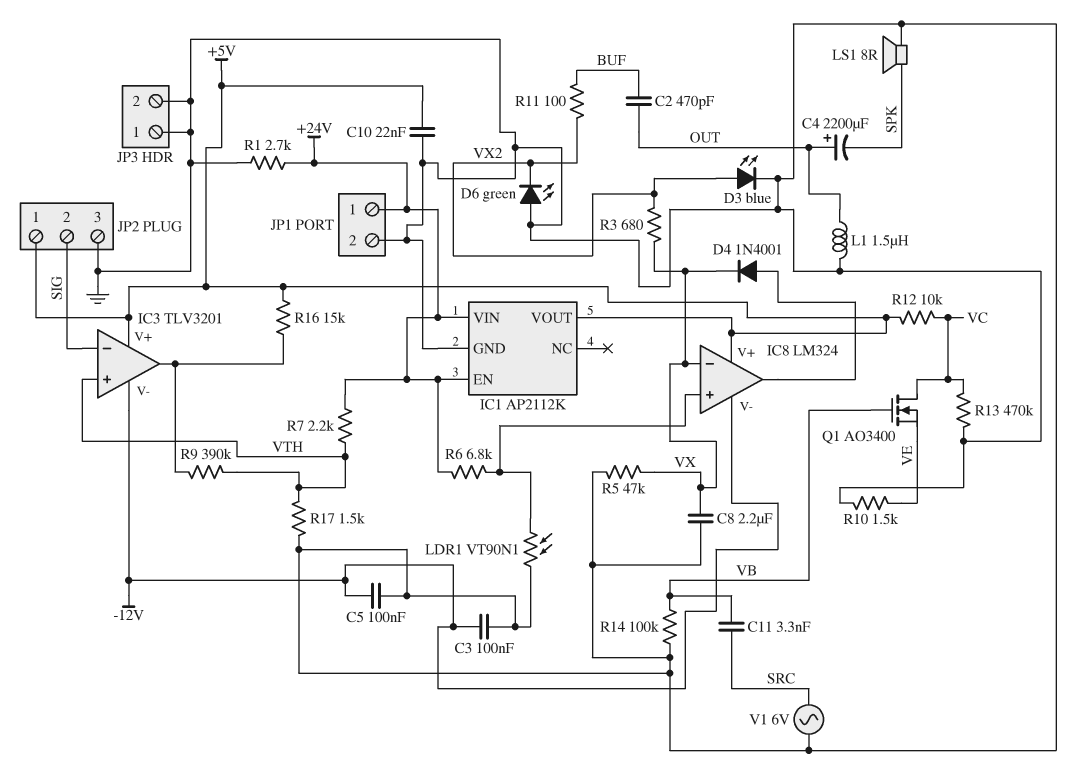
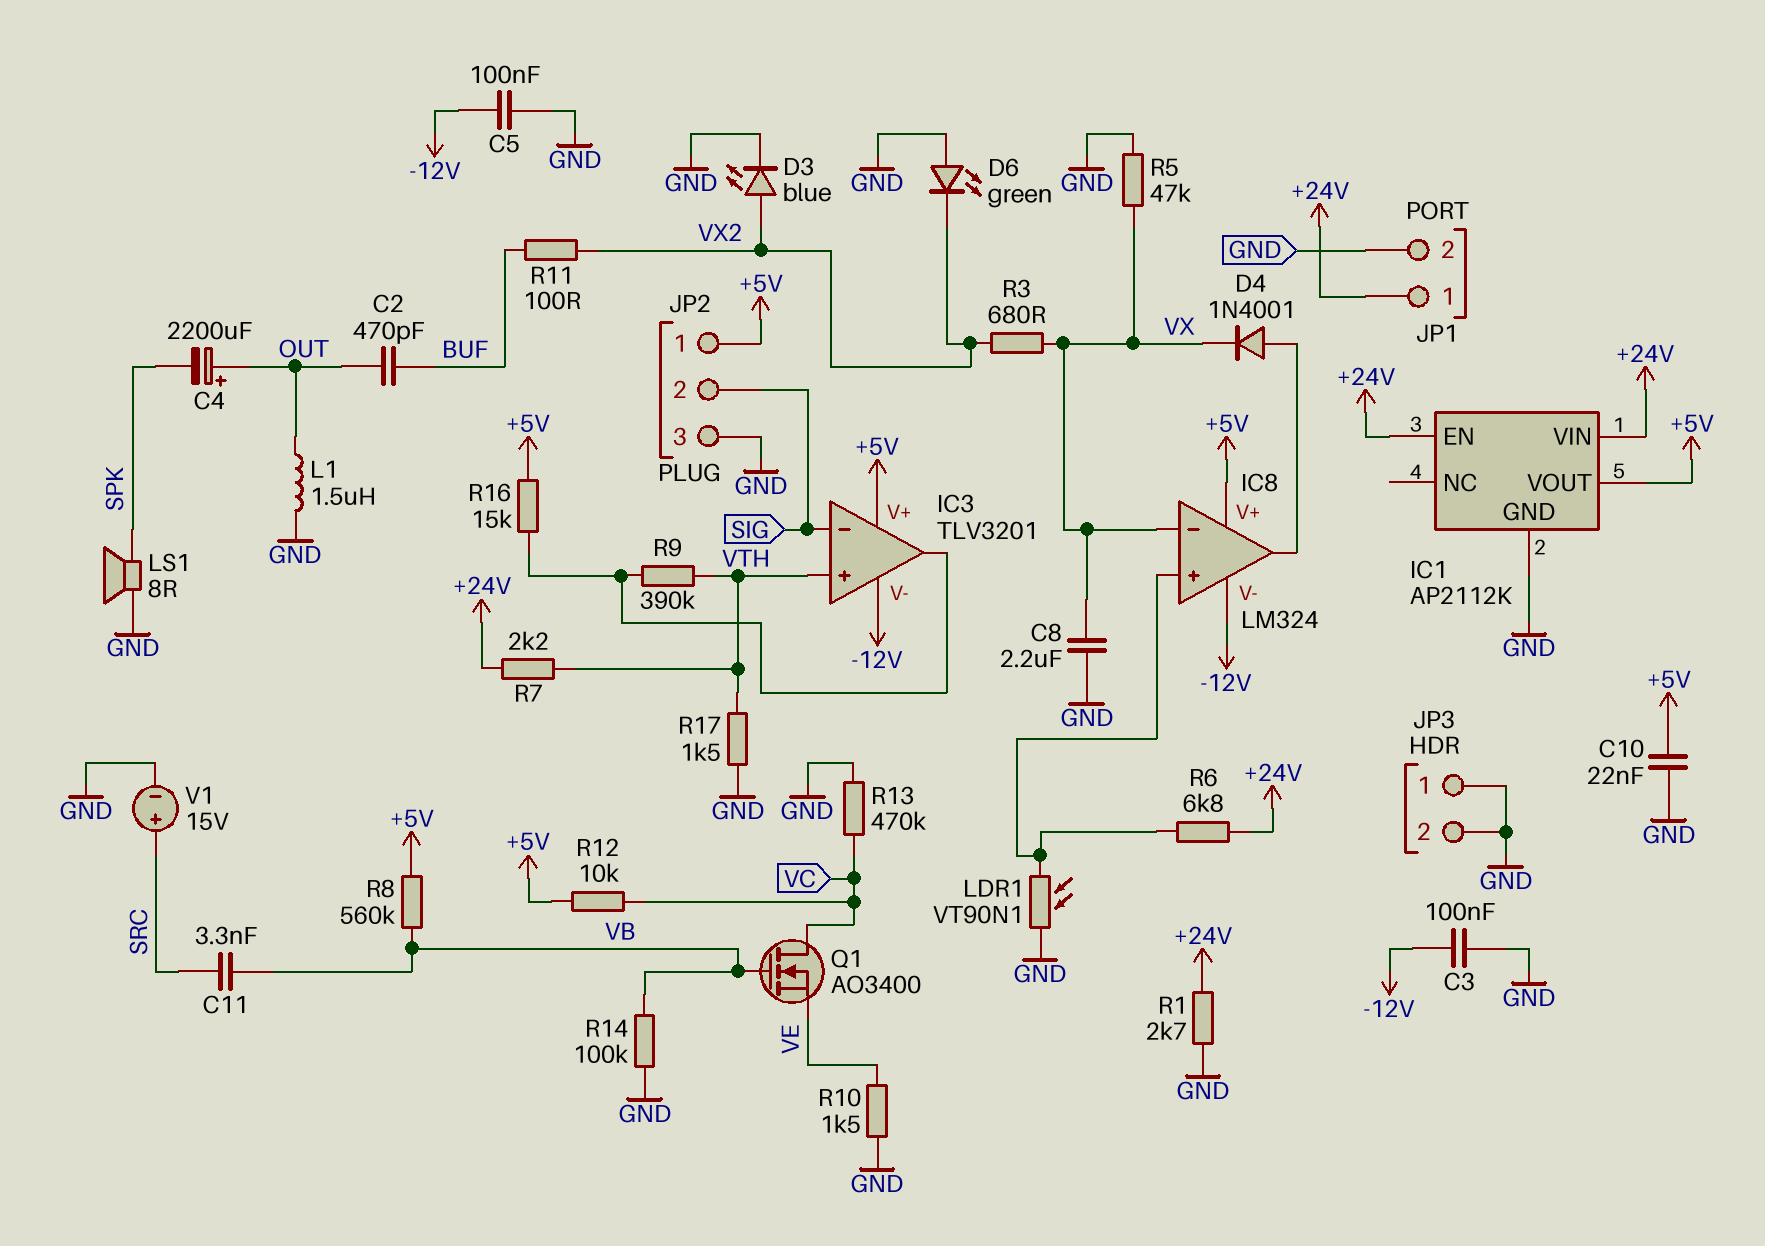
R8: none -> 560k (+5V, VB)
V1: AC 6V (GND, SRC) -> 15V (plus SRC, minus GND)

